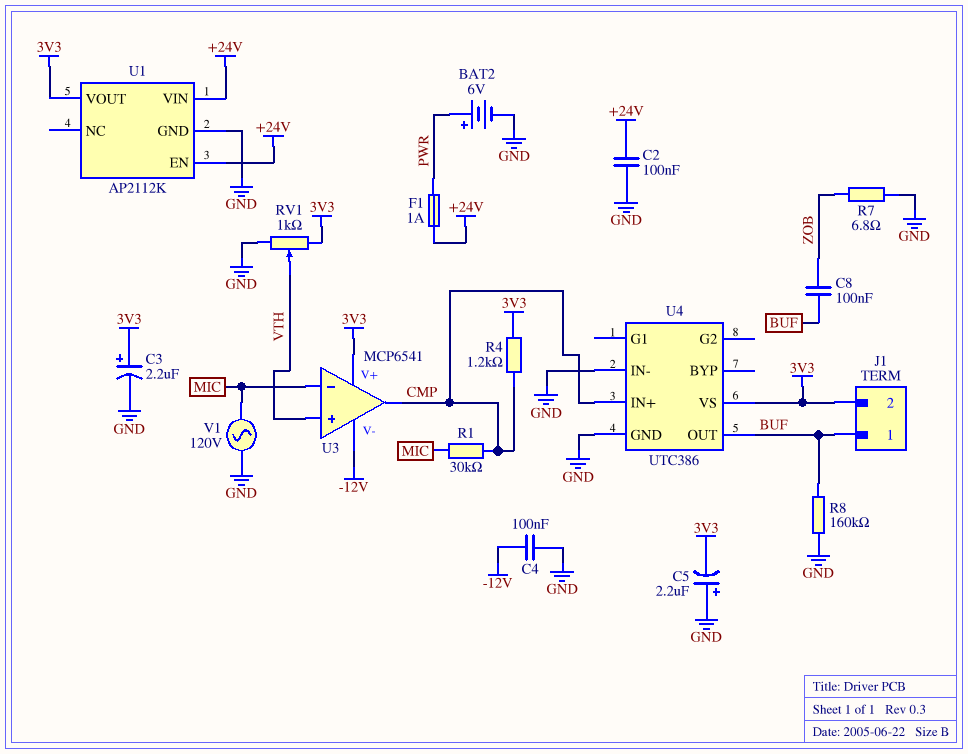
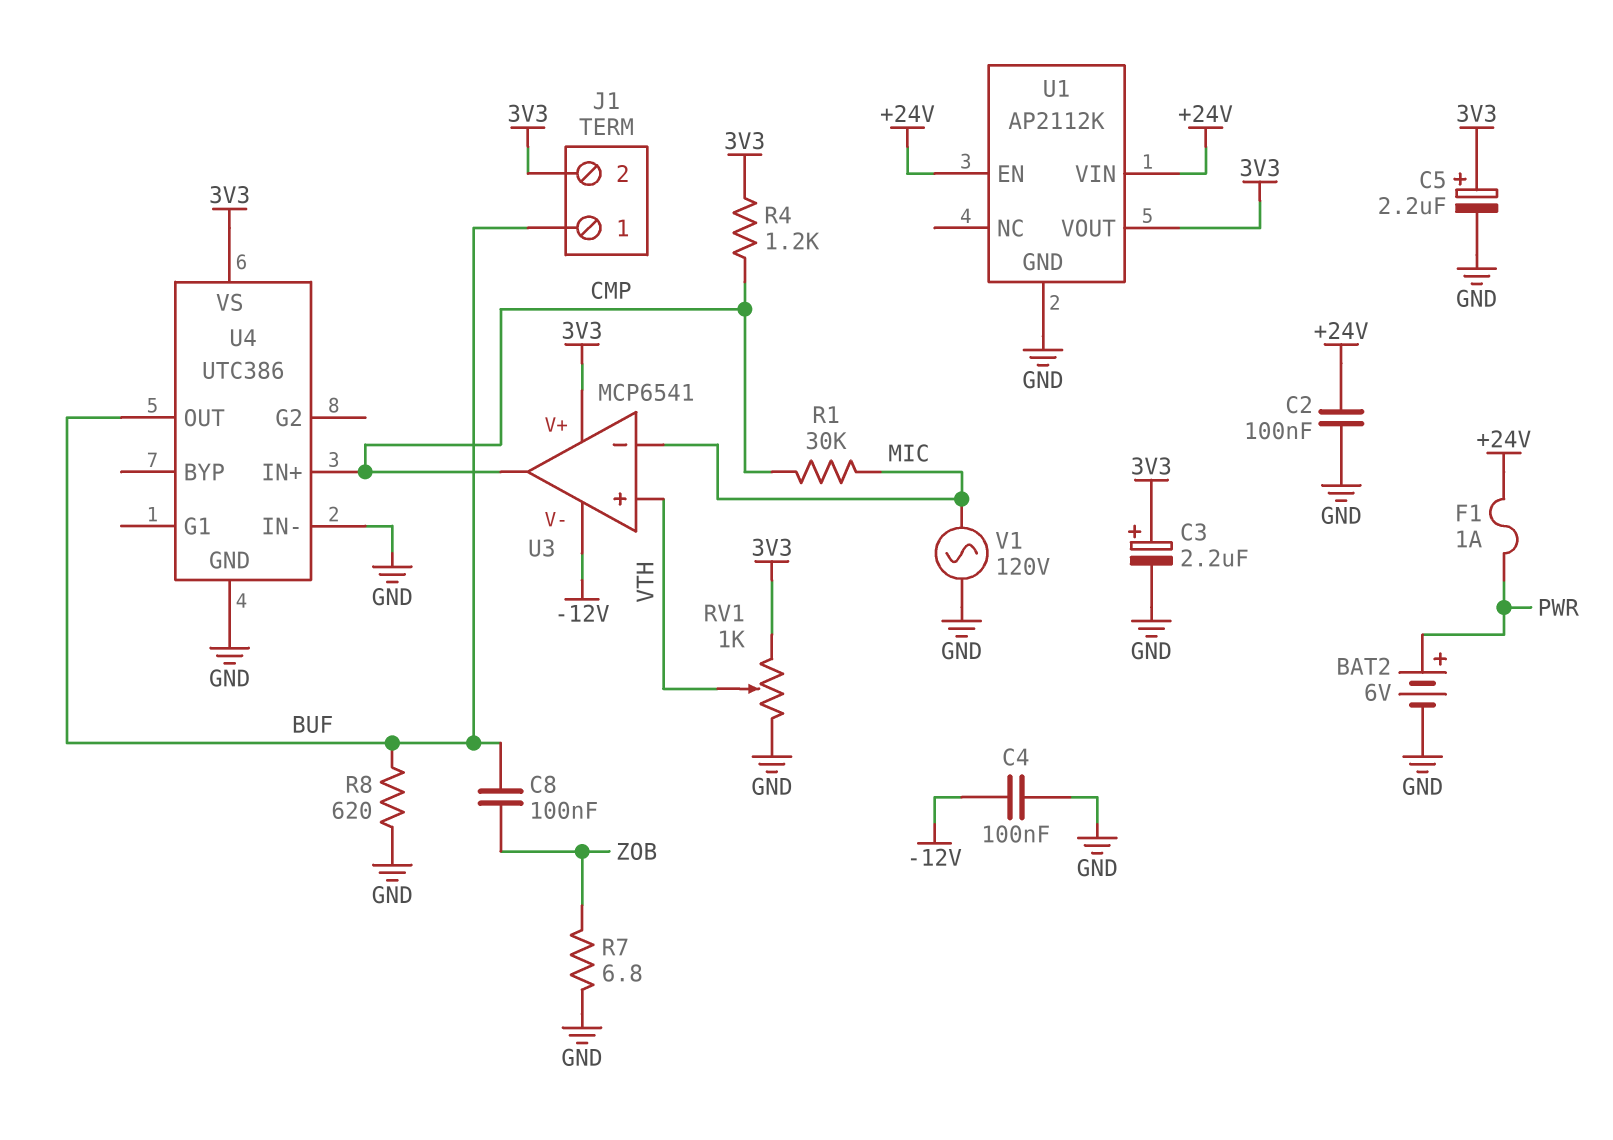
C5: 2.2uF (plus GND, minus 3V3) -> 2.2uF (plus 3V3, minus GND)
R8: 160k (BUF, GND) -> 620 (BUF, GND)

